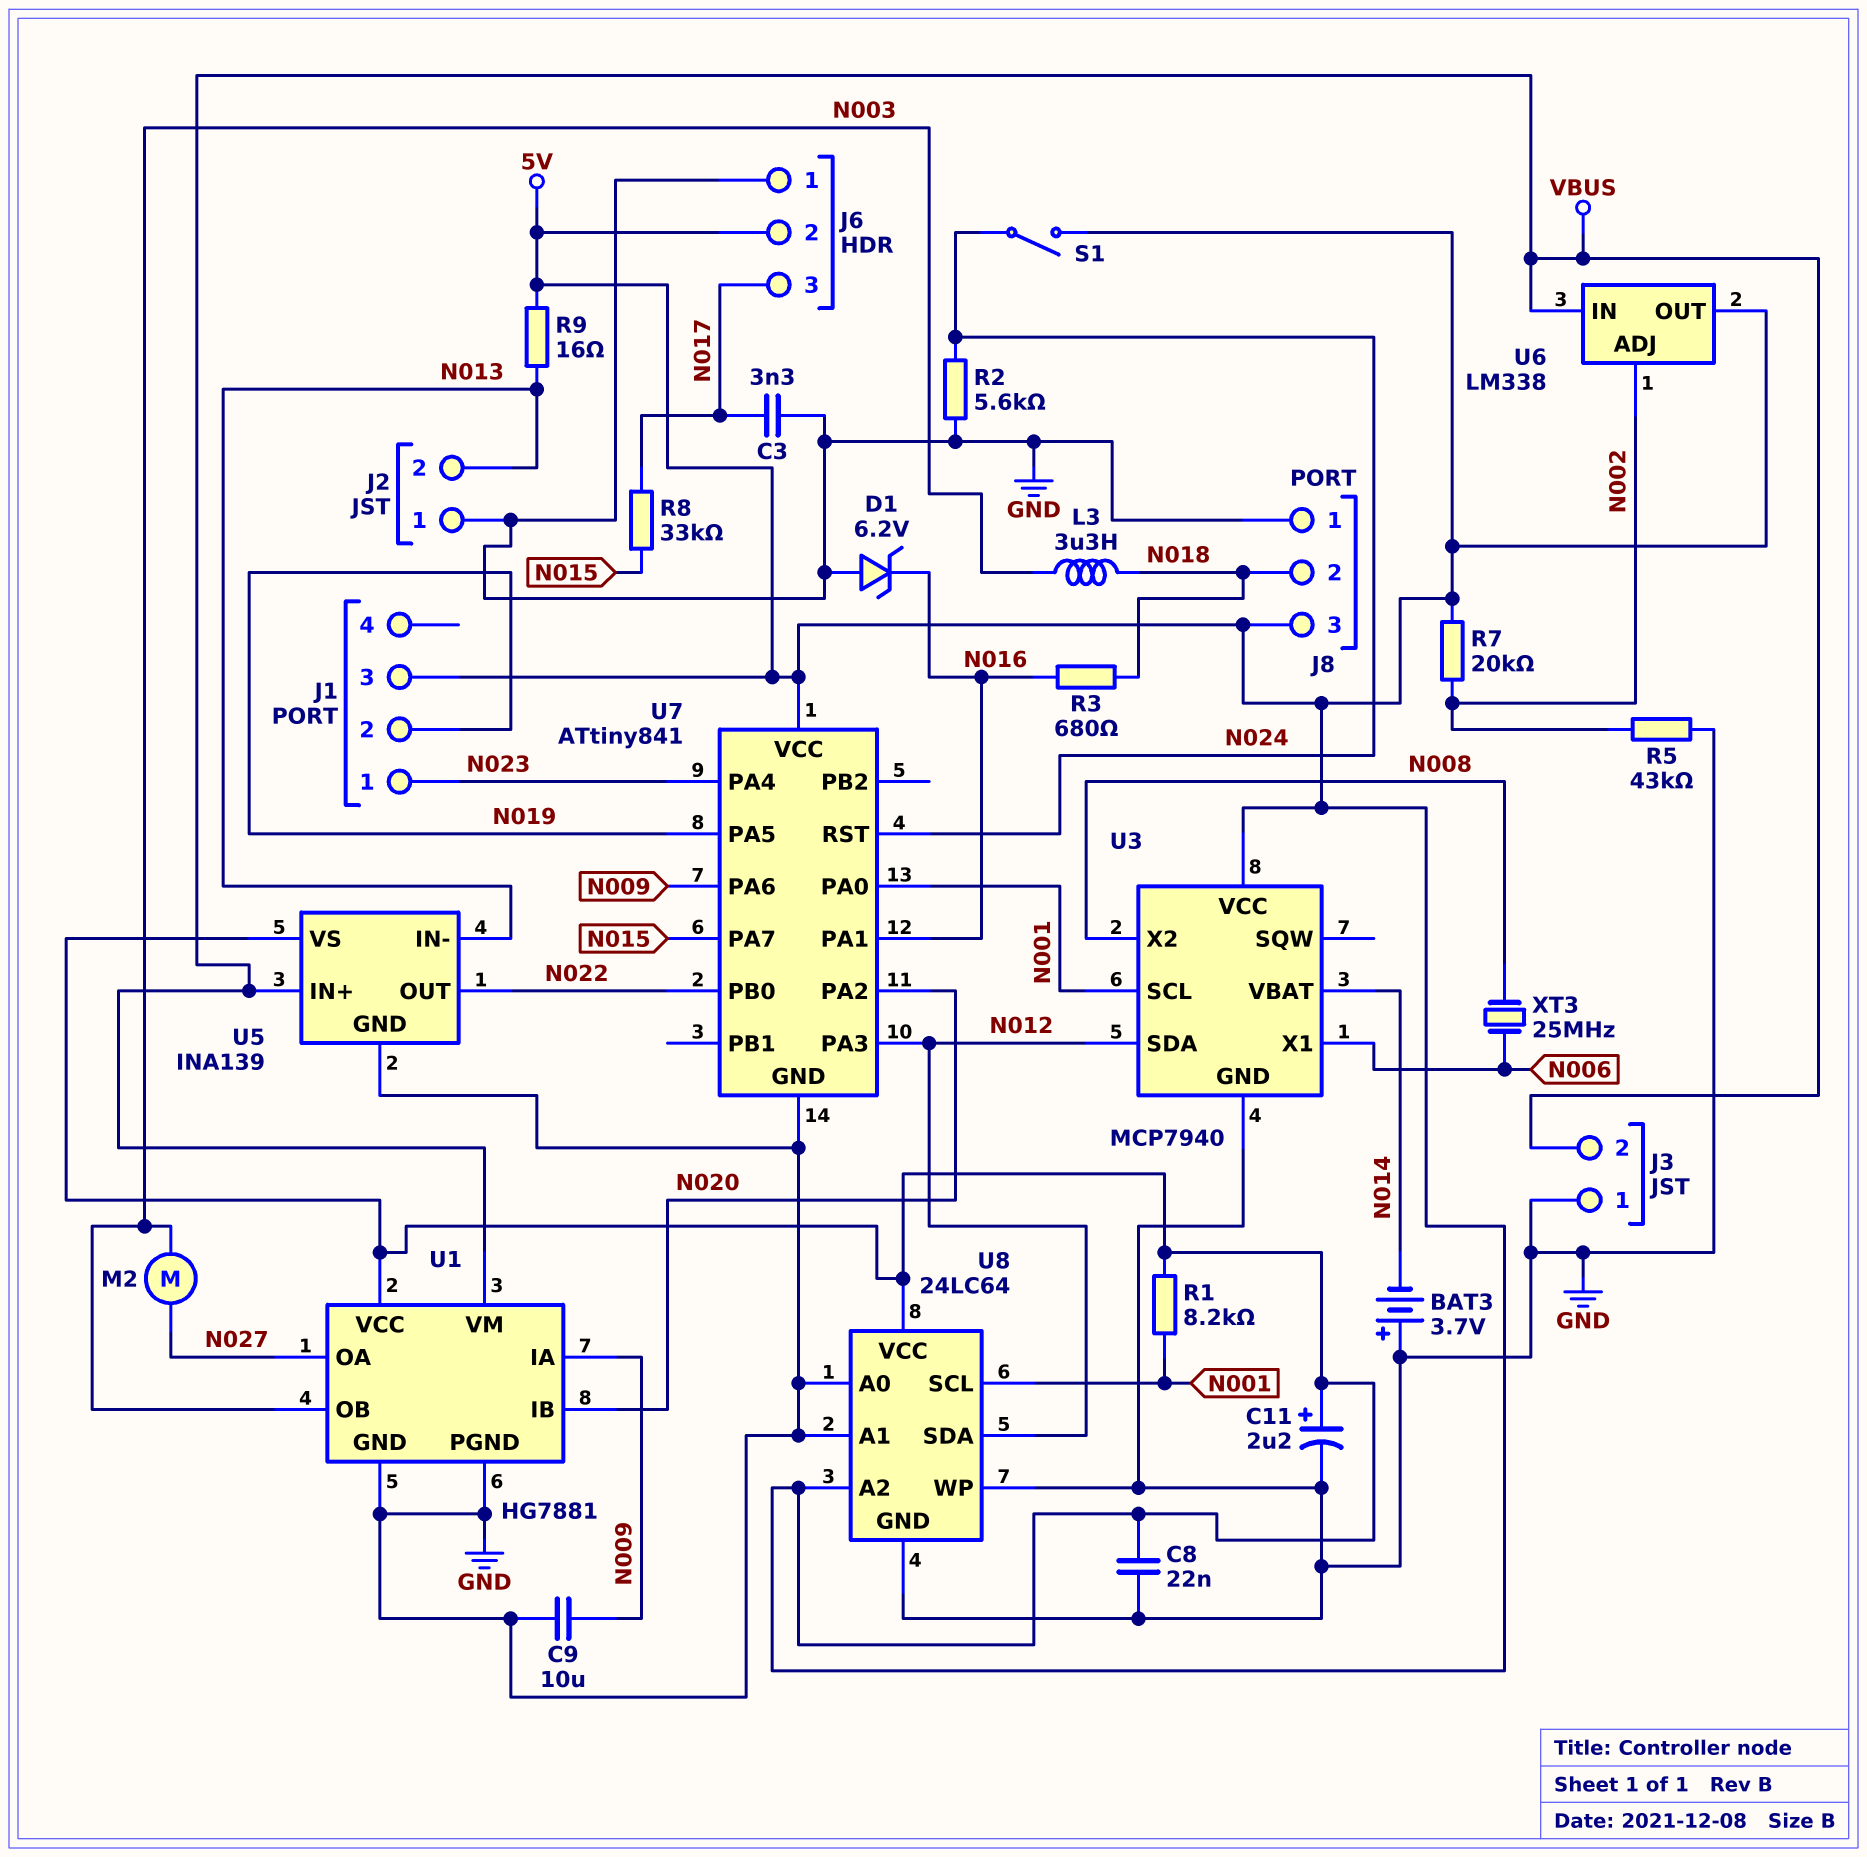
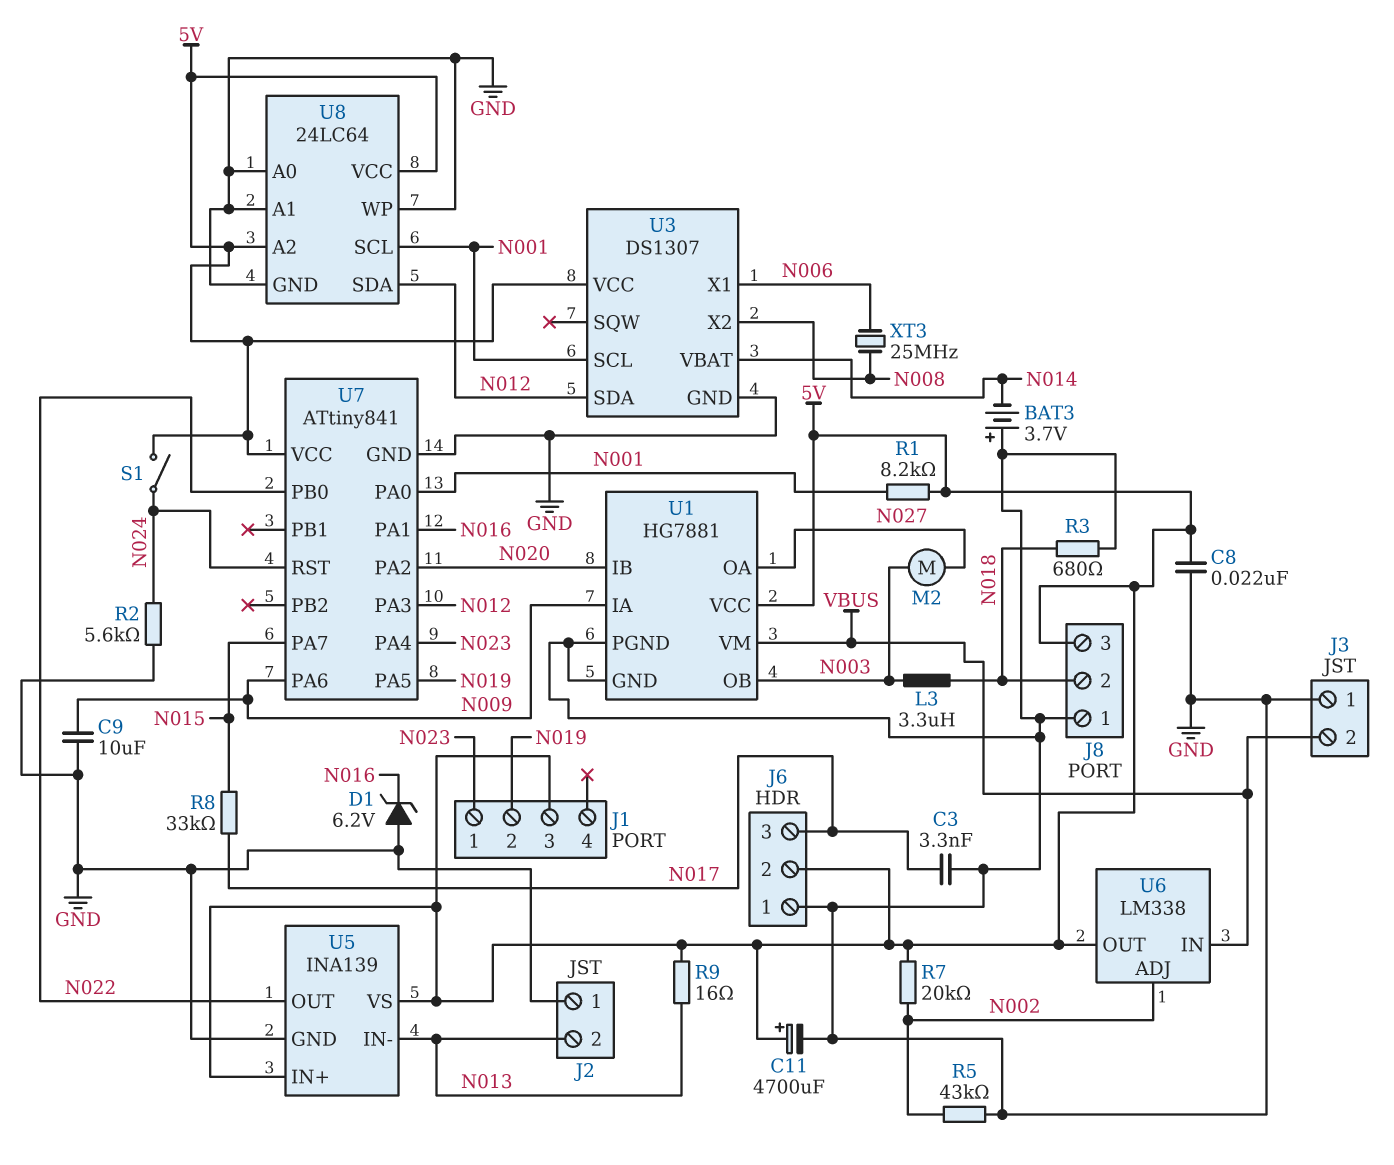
C11: 2.2uF (plus 5V, minus GND) -> 4700uF (plus 5V, minus GND)
R3: 680 (N016, N018) -> 680 (GND, N018)
U3: MCP7940 -> DS1307
U5 pin IN+: VBUS -> 5V

